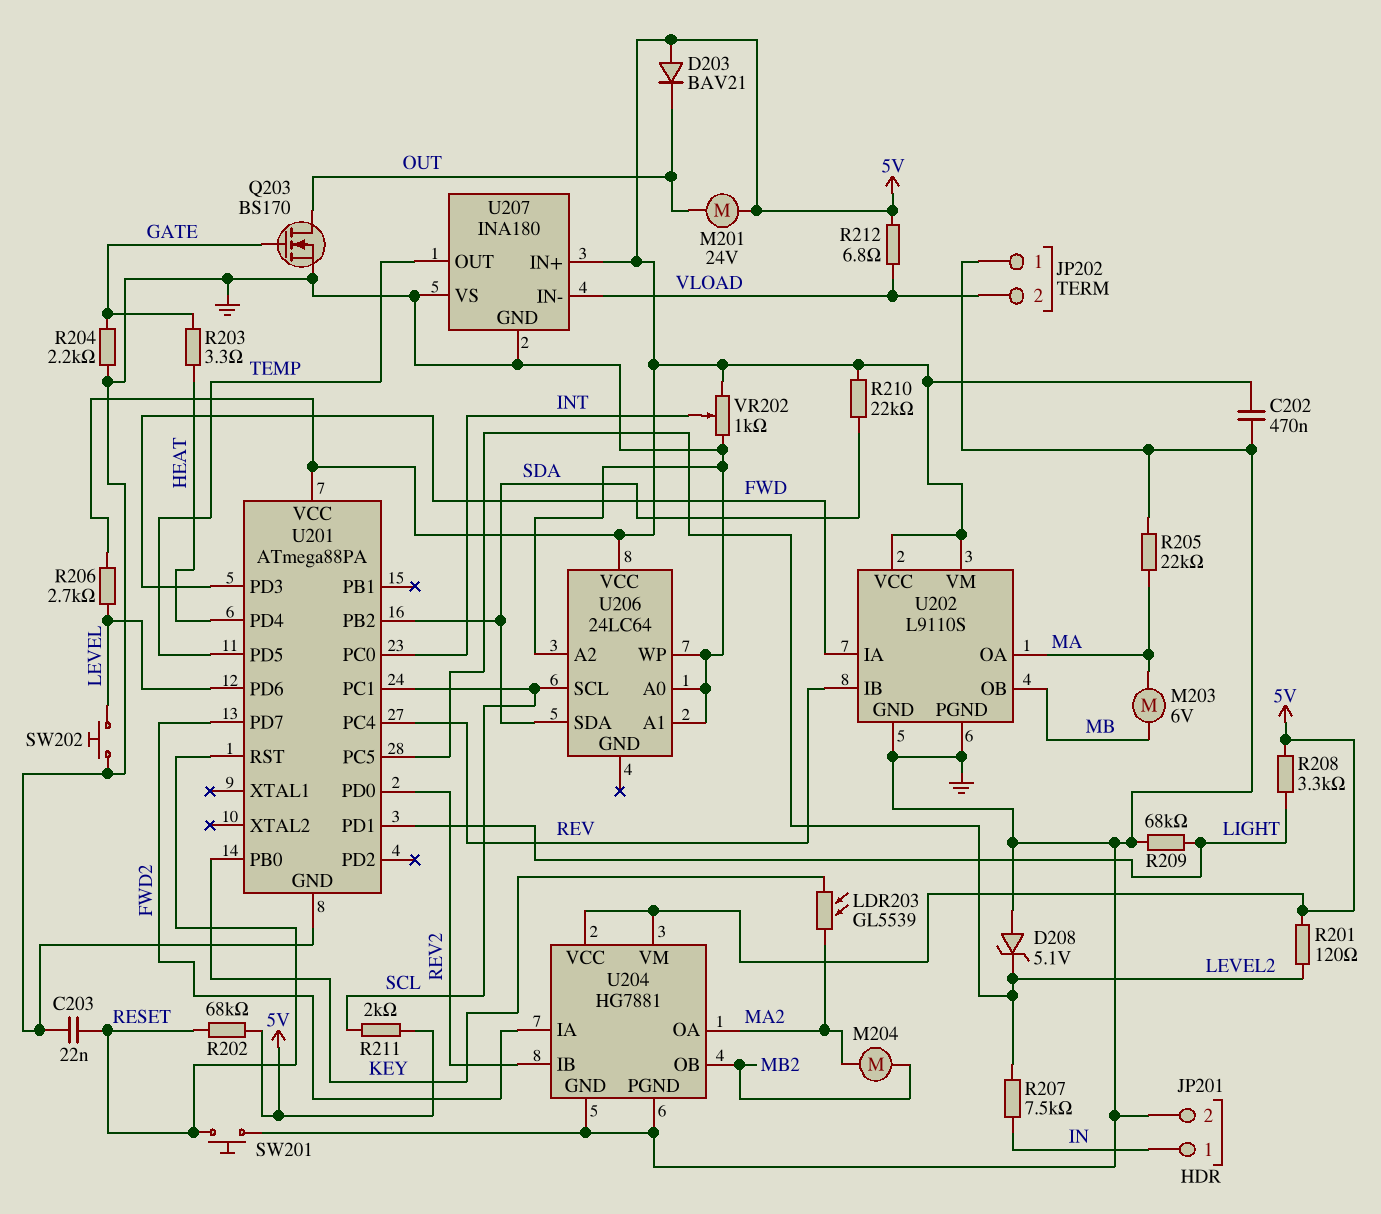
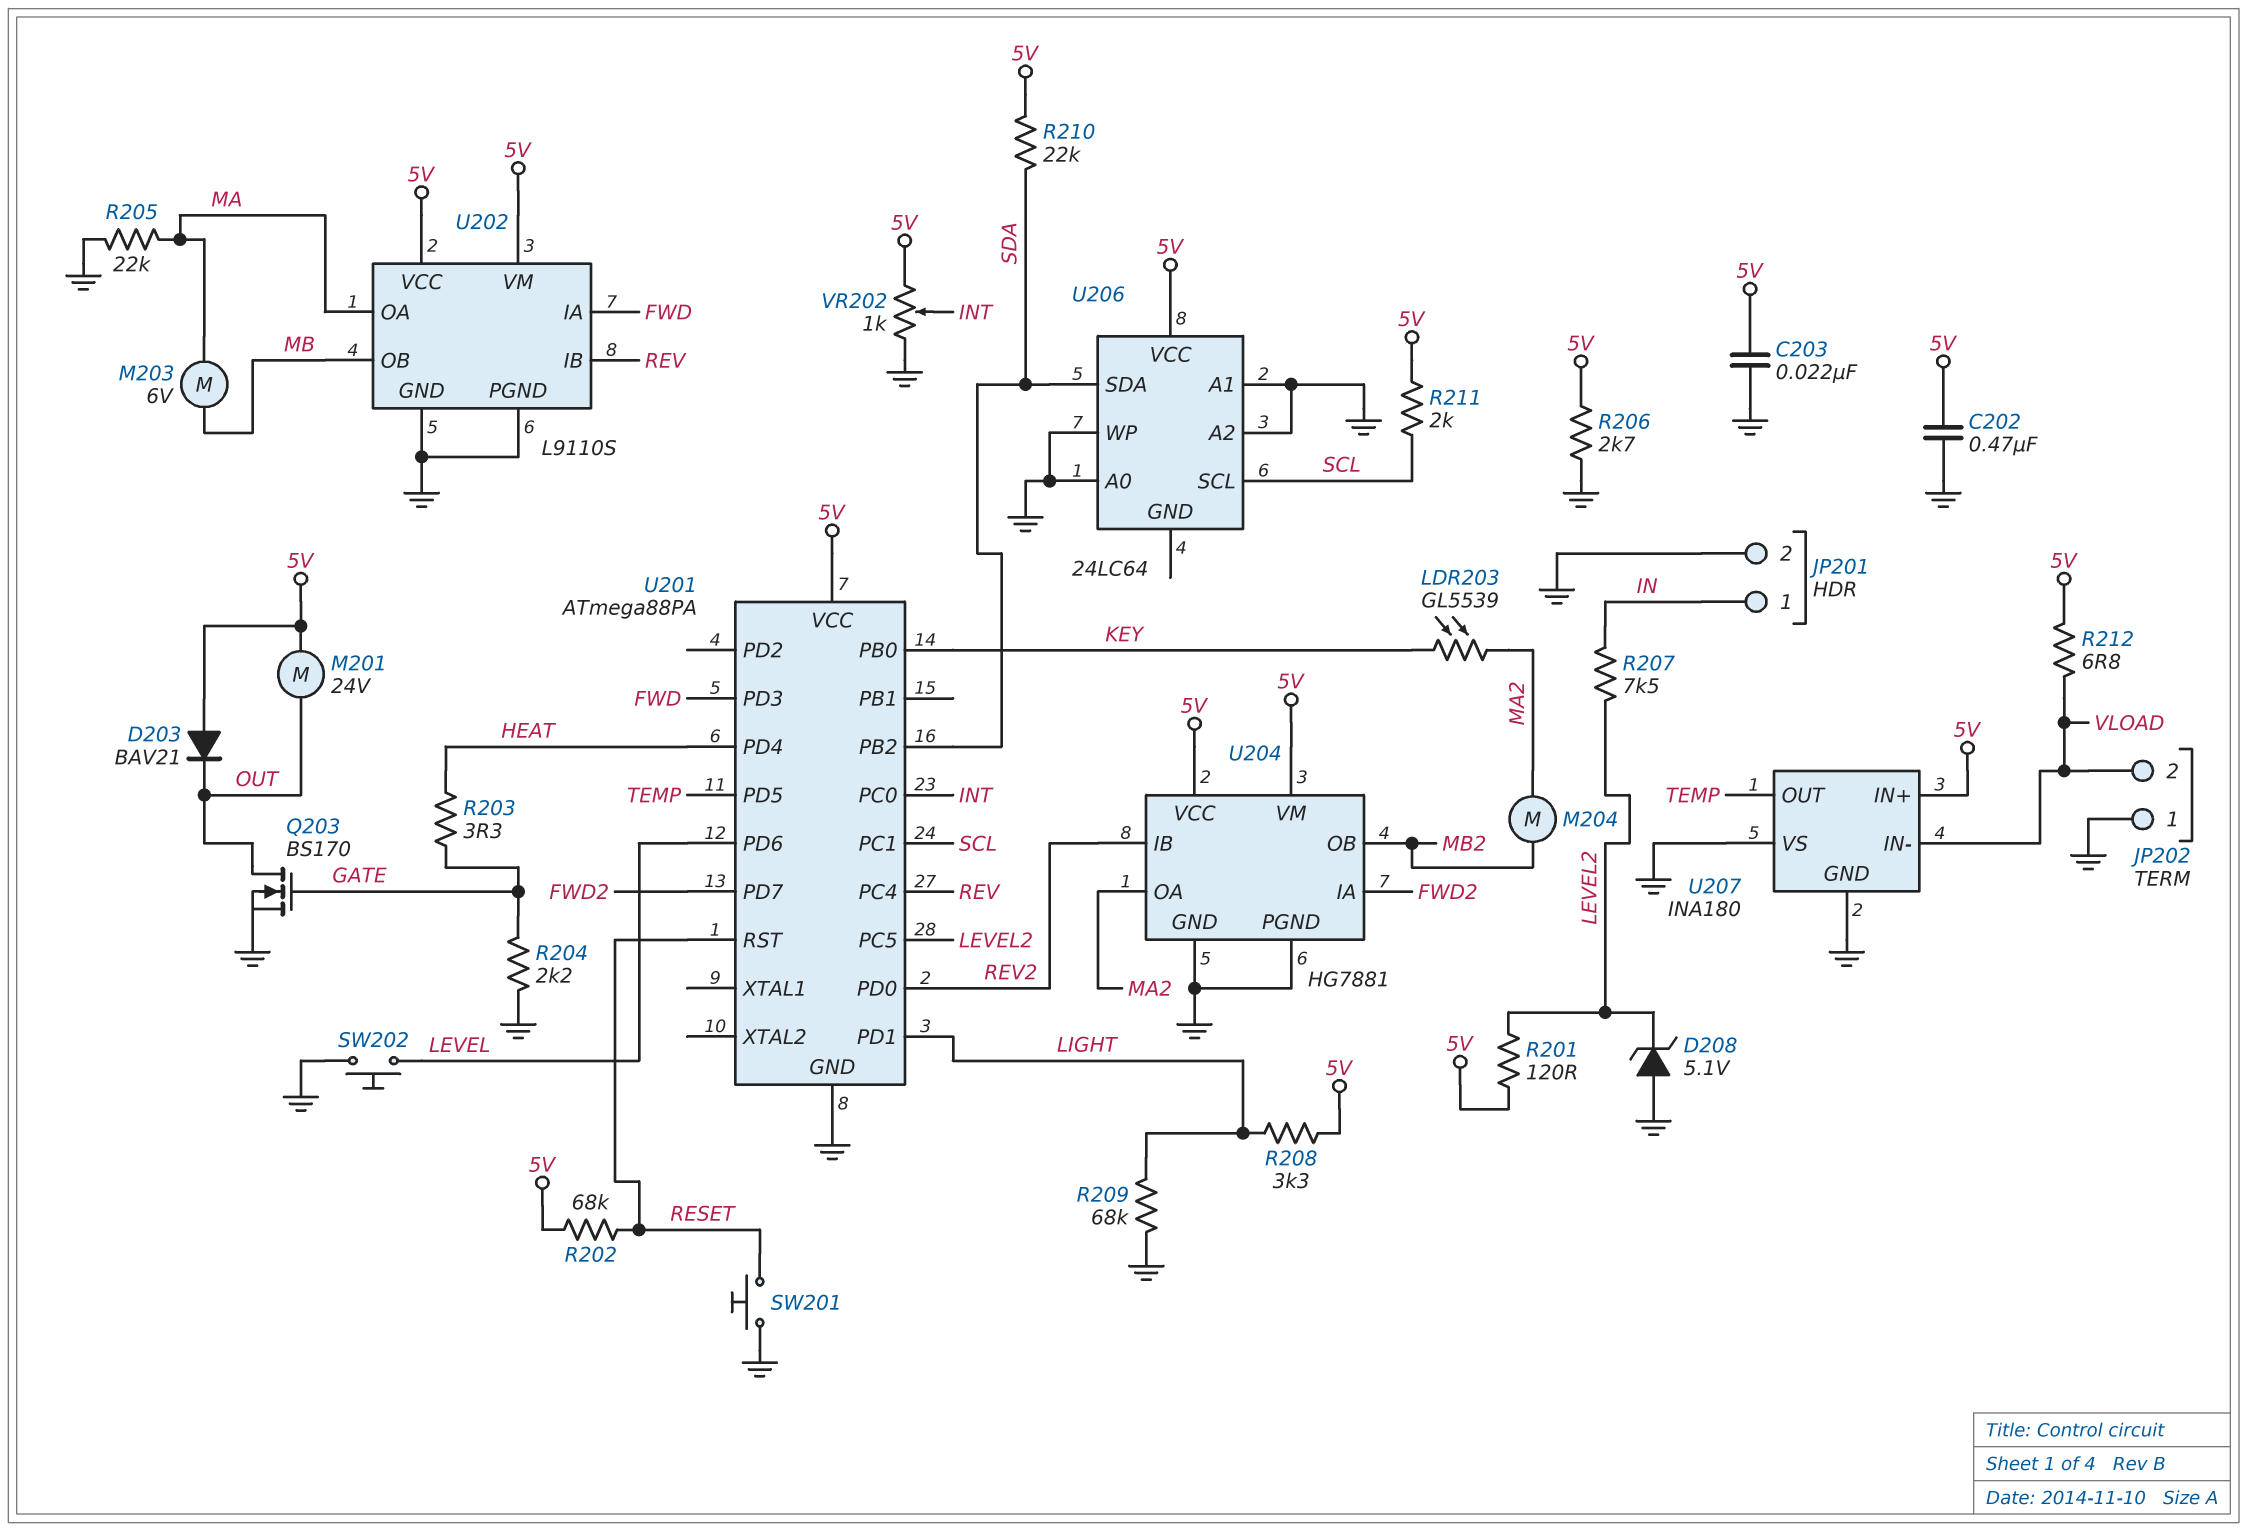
C203: 22nF (GND, RESET) -> 22nF (5V, GND)
R206: 2.7k (5V, LEVEL) -> 2.7k (5V, GND)

